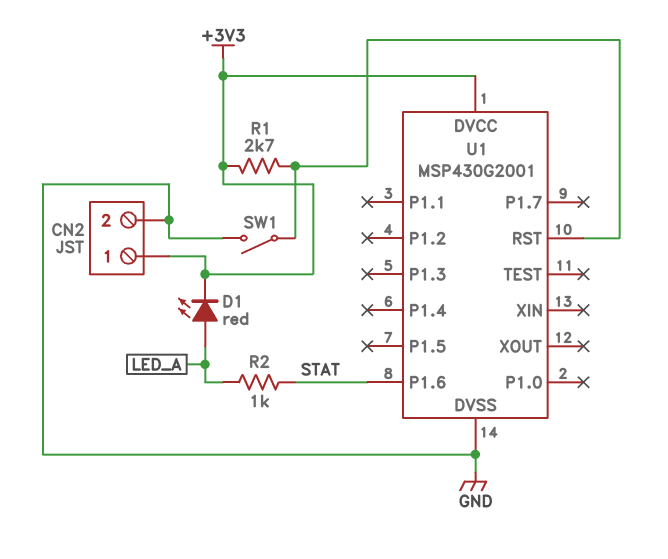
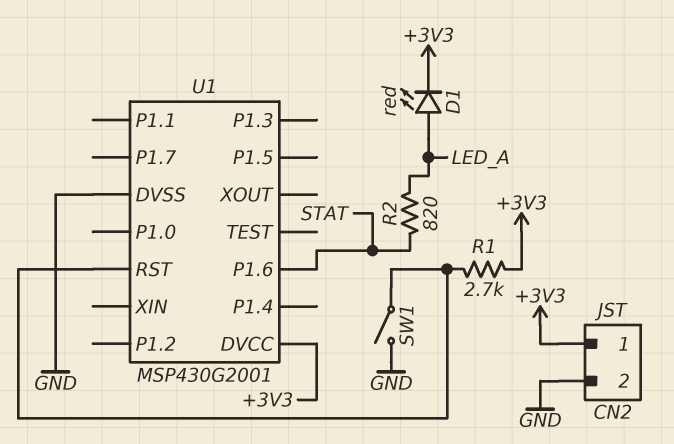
R2: 1k (LED_A, STAT) -> 820 (LED_A, STAT)

